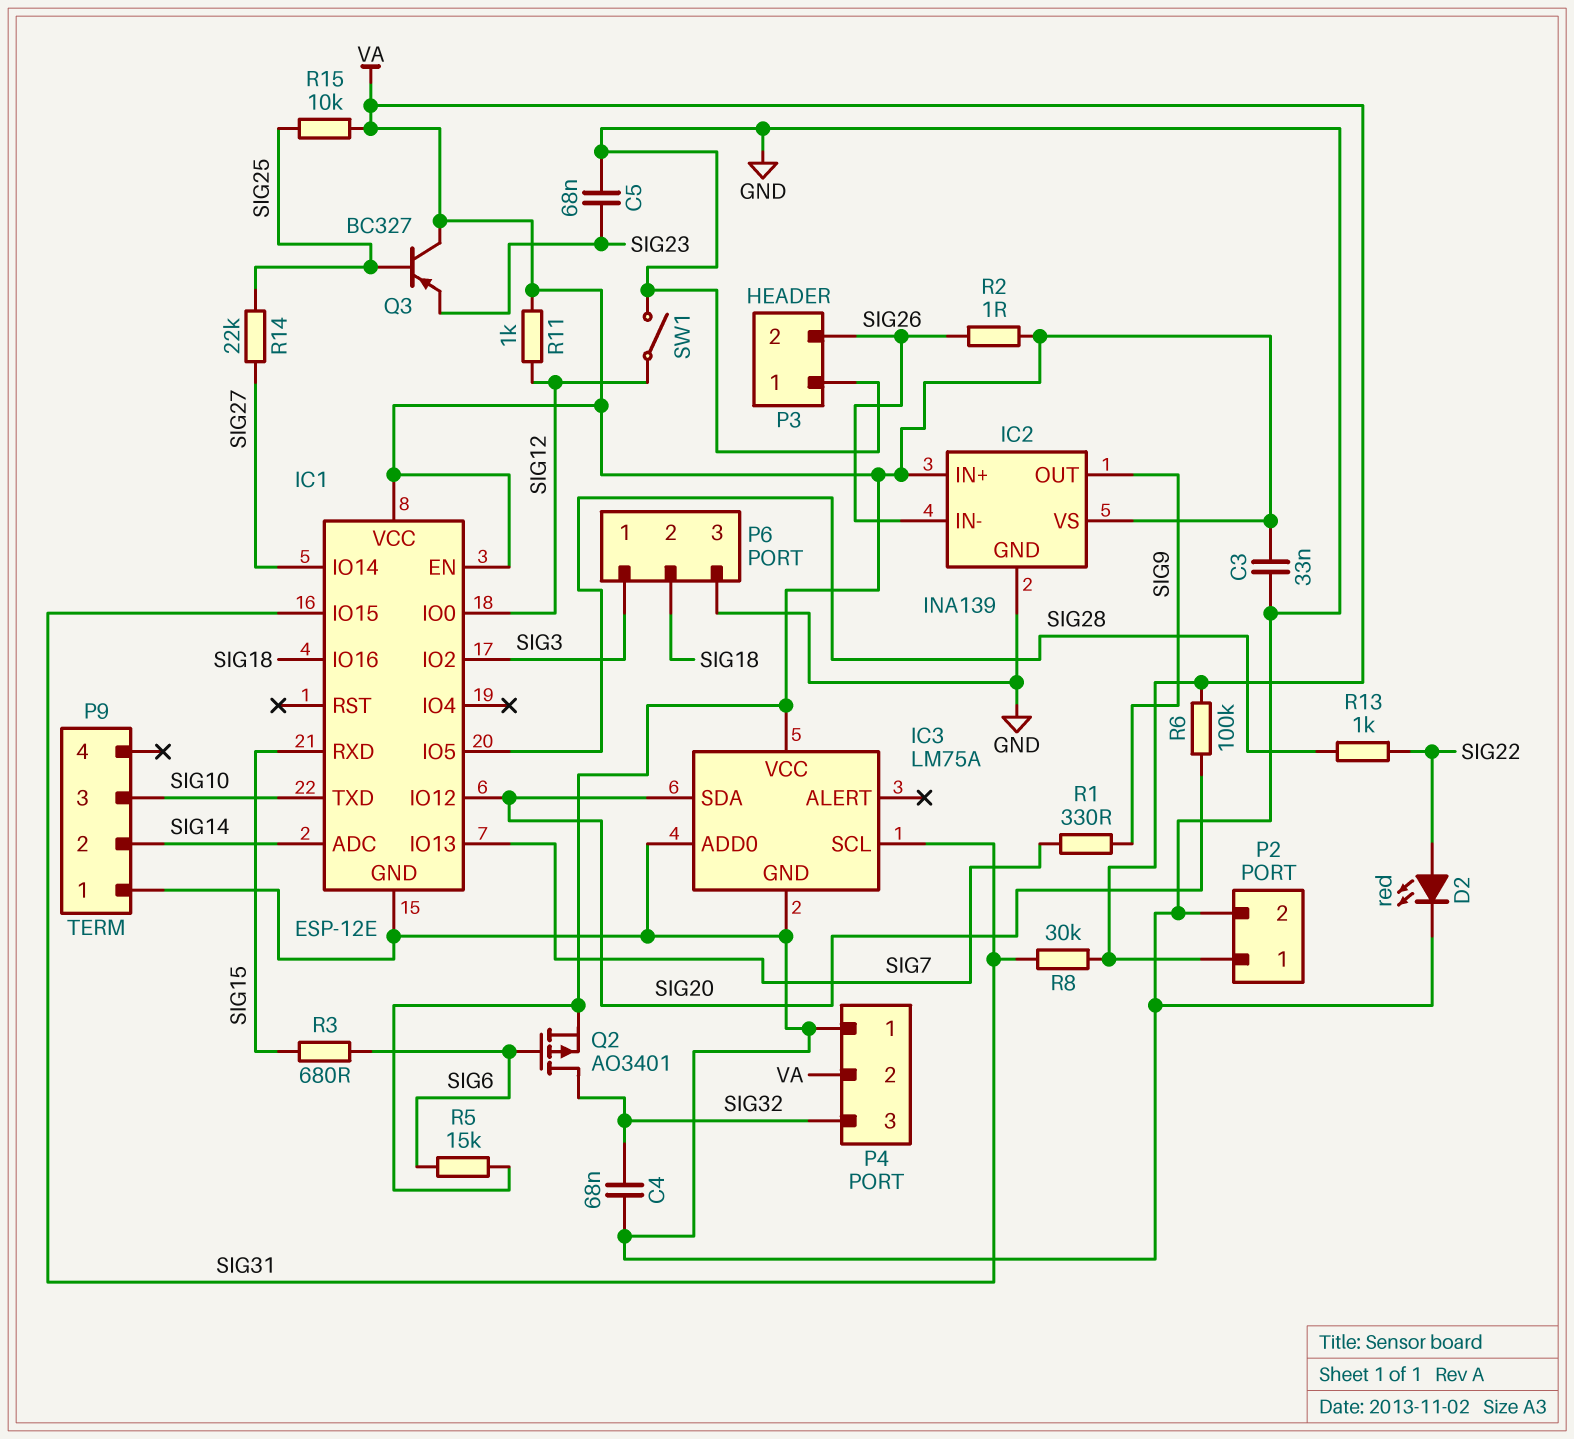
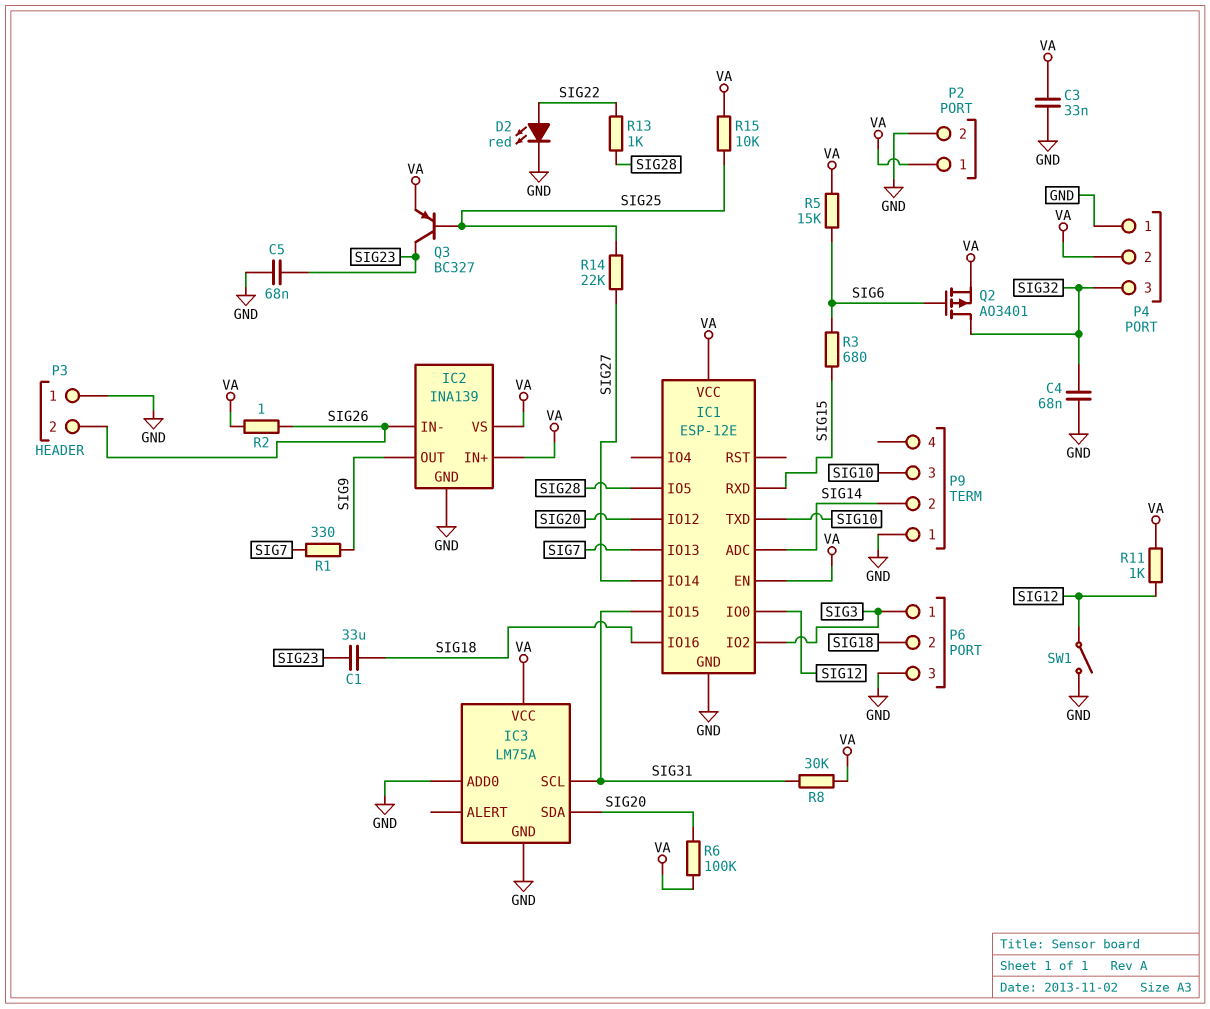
C1: none -> 33uF (SIG18, SIG23)
Q3: PNP BC327 (B SIG25, C VA, E SIG23) -> PNP BC327 (B SIG25, C SIG23, E VA)

